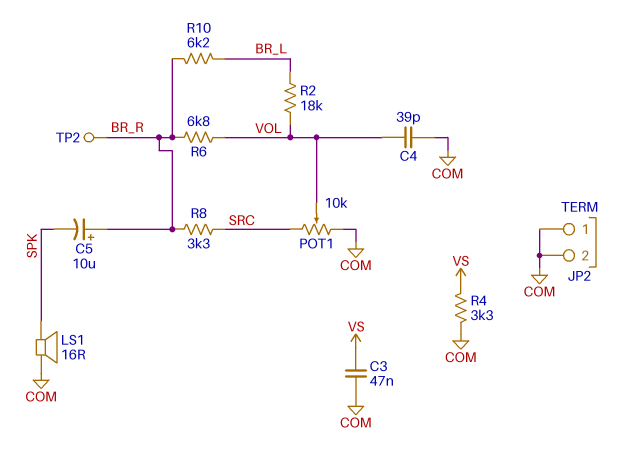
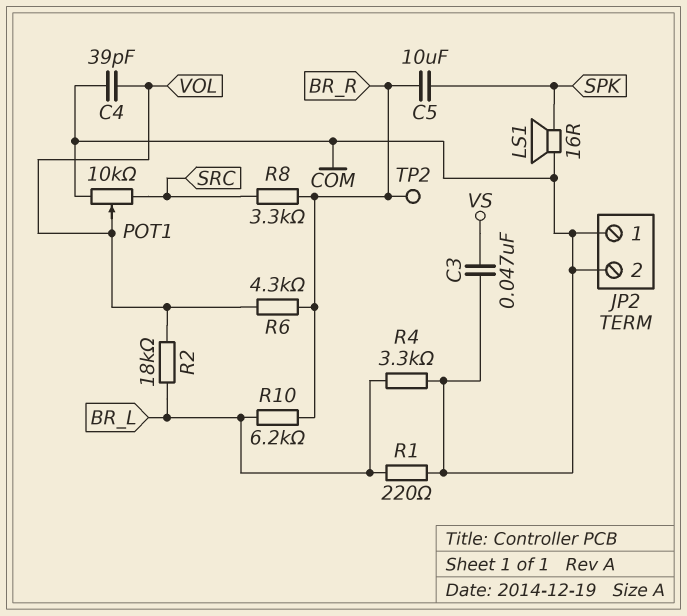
C5: 10uF (plus BR_R, minus SPK) -> 10uF (BR_R, SPK)
R1: none -> 220 (BR_L, COM)
R4: 3.3k (COM, VS) -> 3.3k (BR_L, COM)
R6: 6.8k (BR_R, VOL) -> 4.3k (BR_R, VOL)

